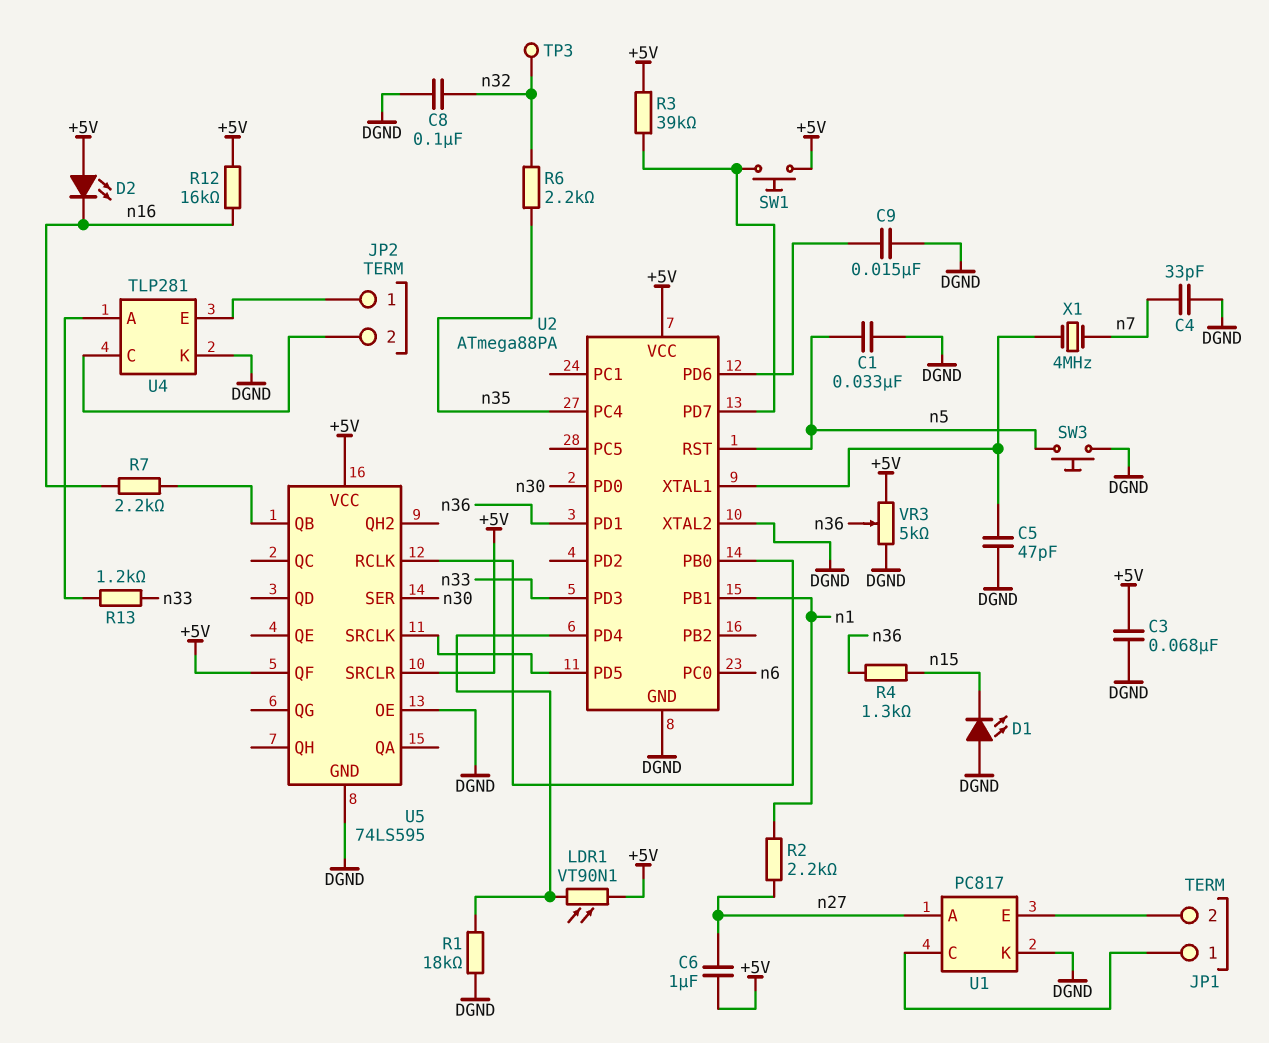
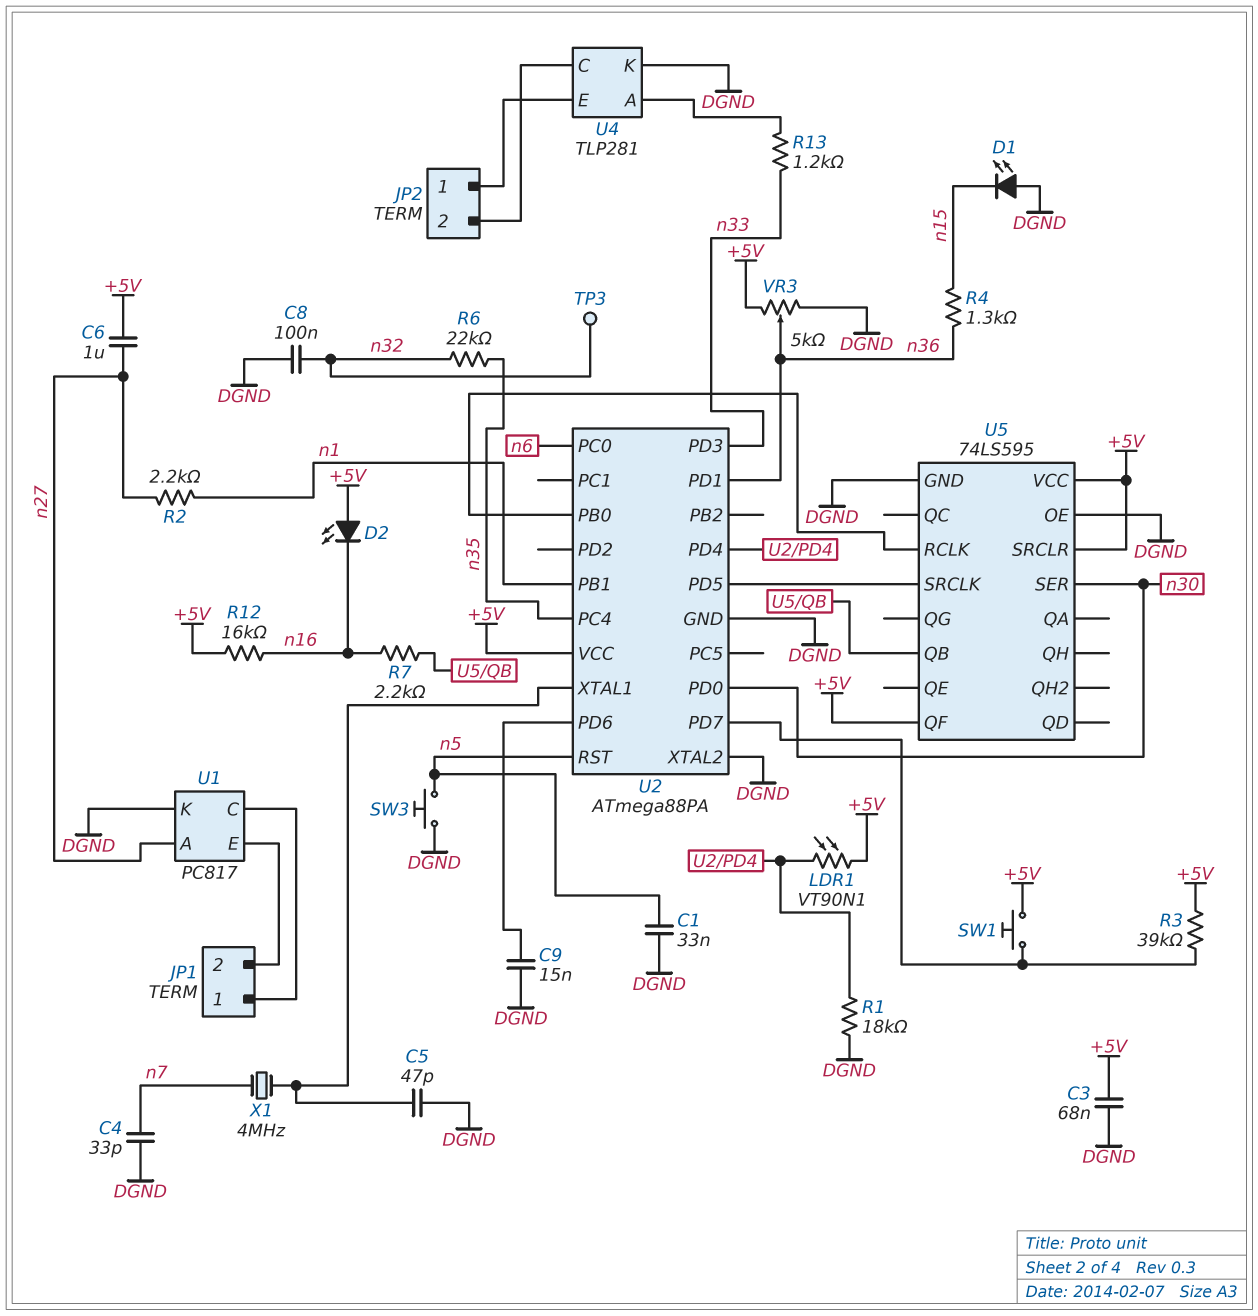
R6: 2.2k (n32, n35) -> 22k (n32, n35)

